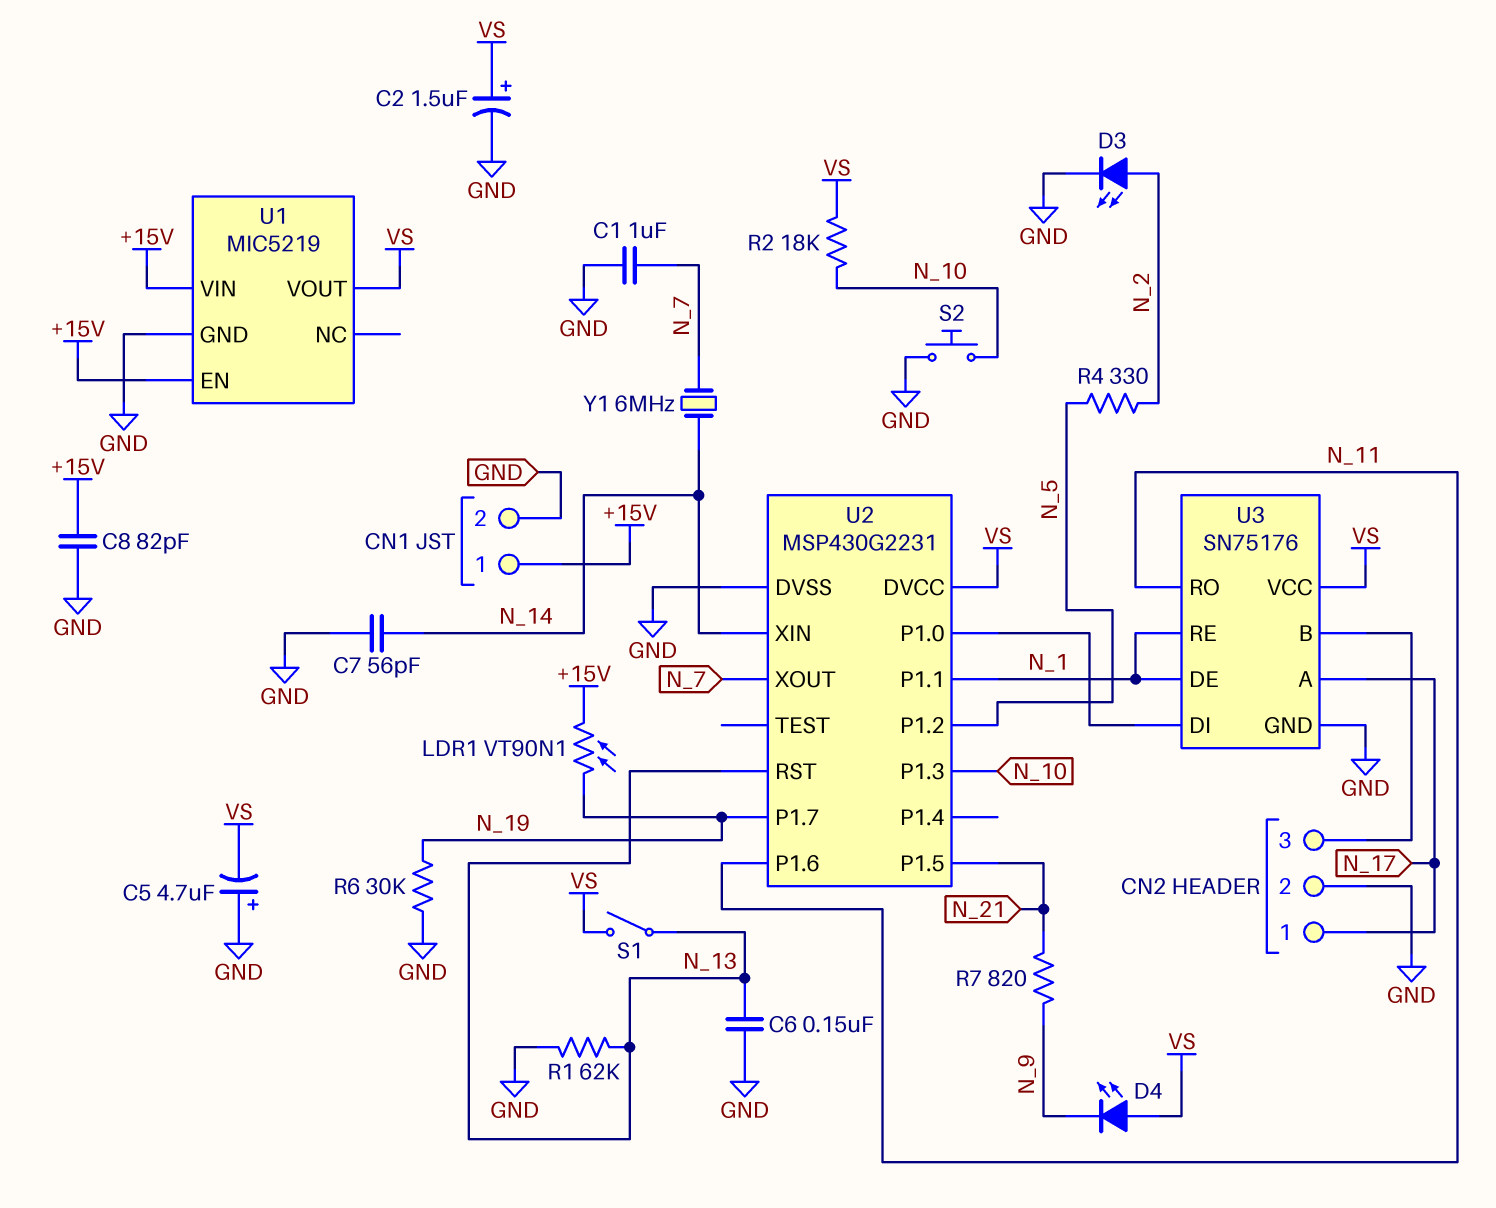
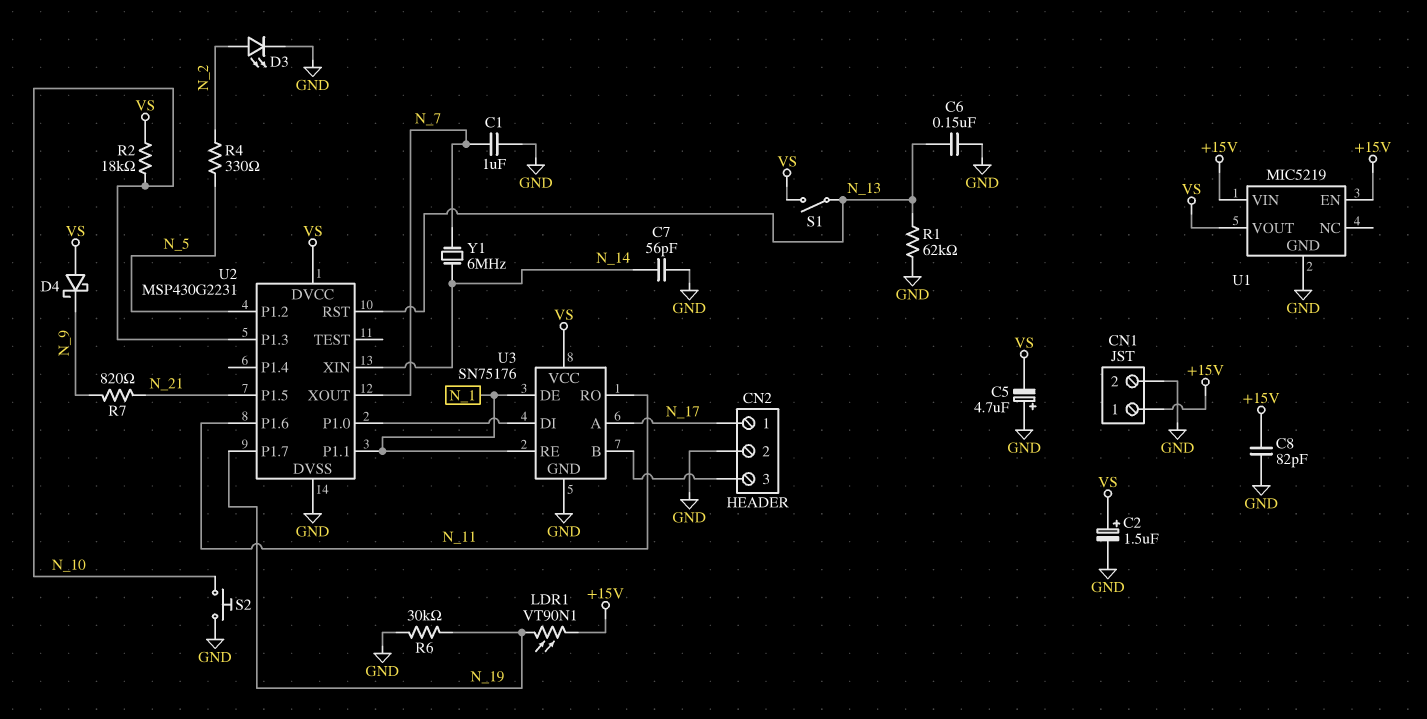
D4: LED (A VS, K N_9) -> schottky (A VS, K N_9)

